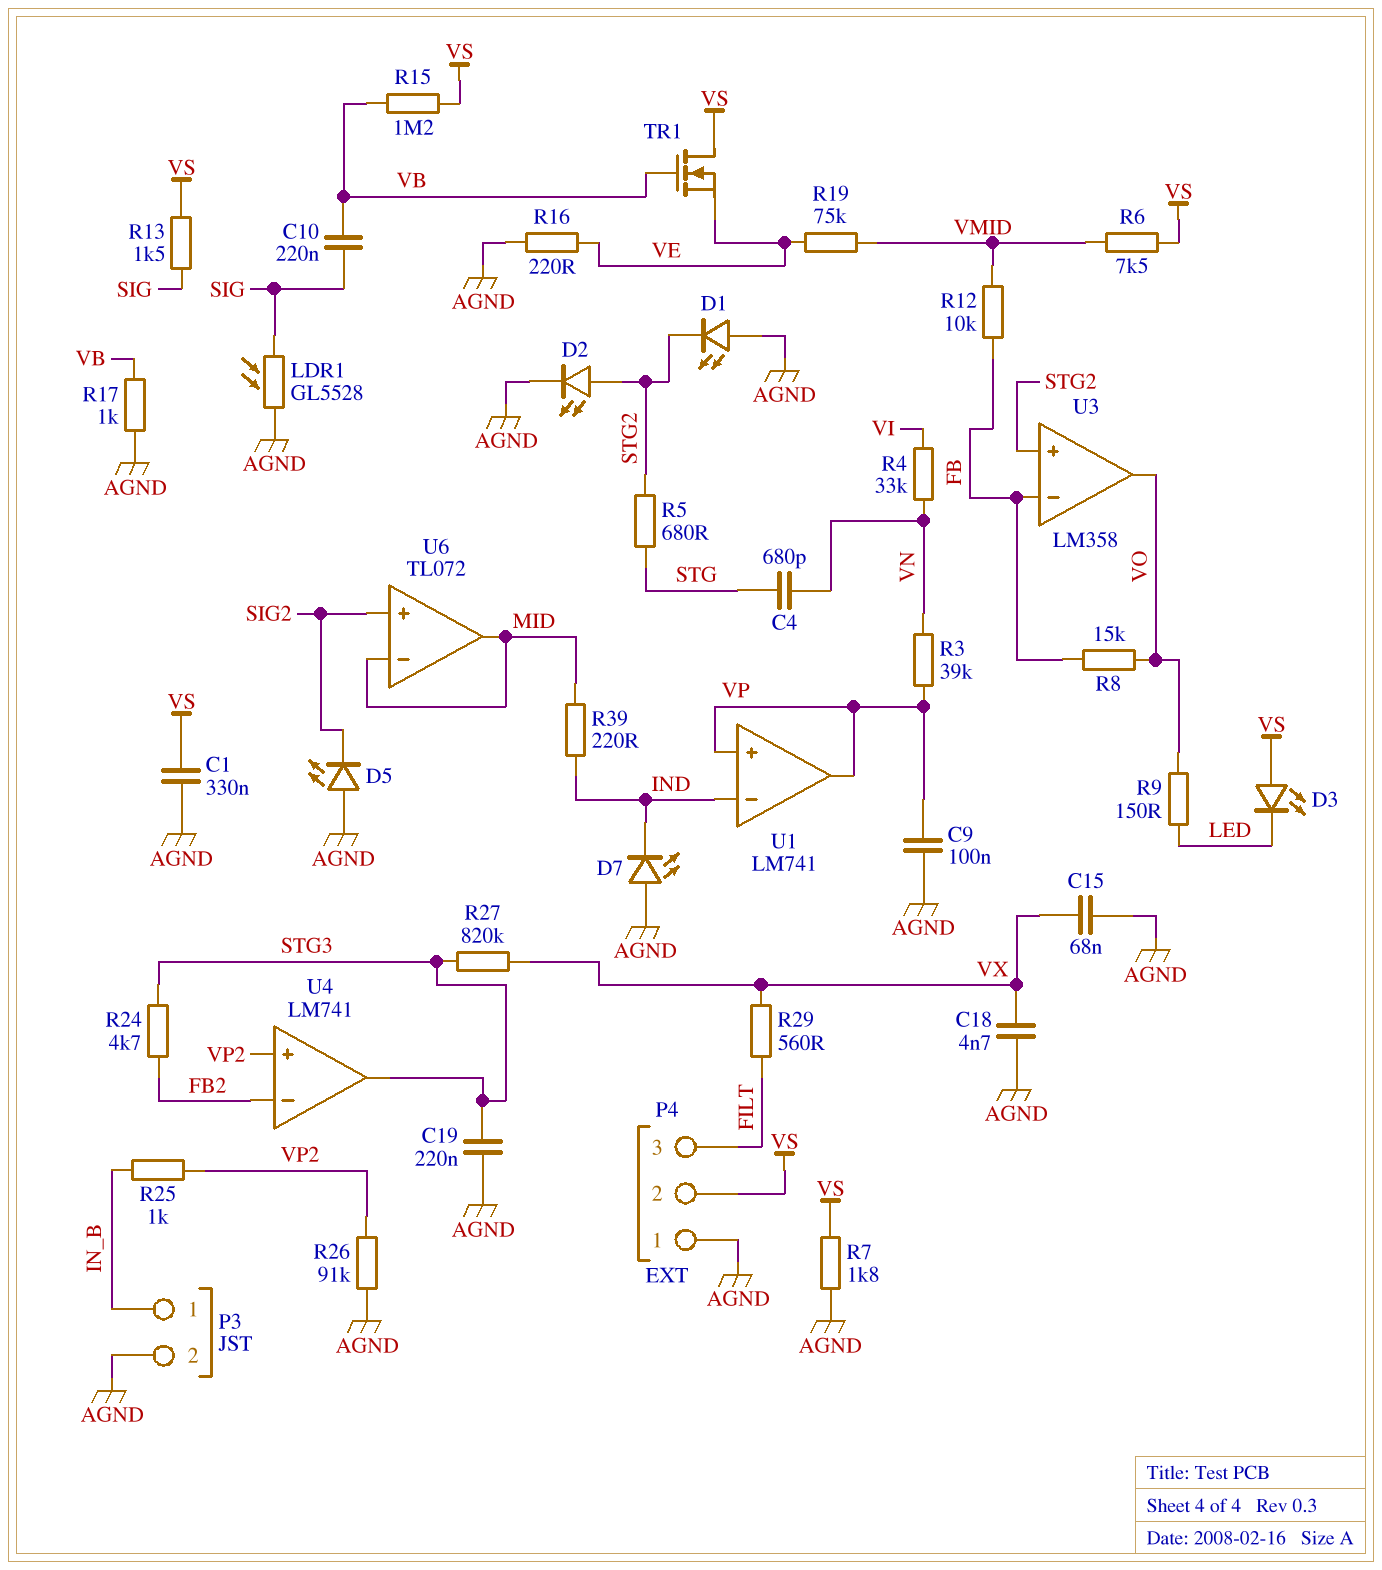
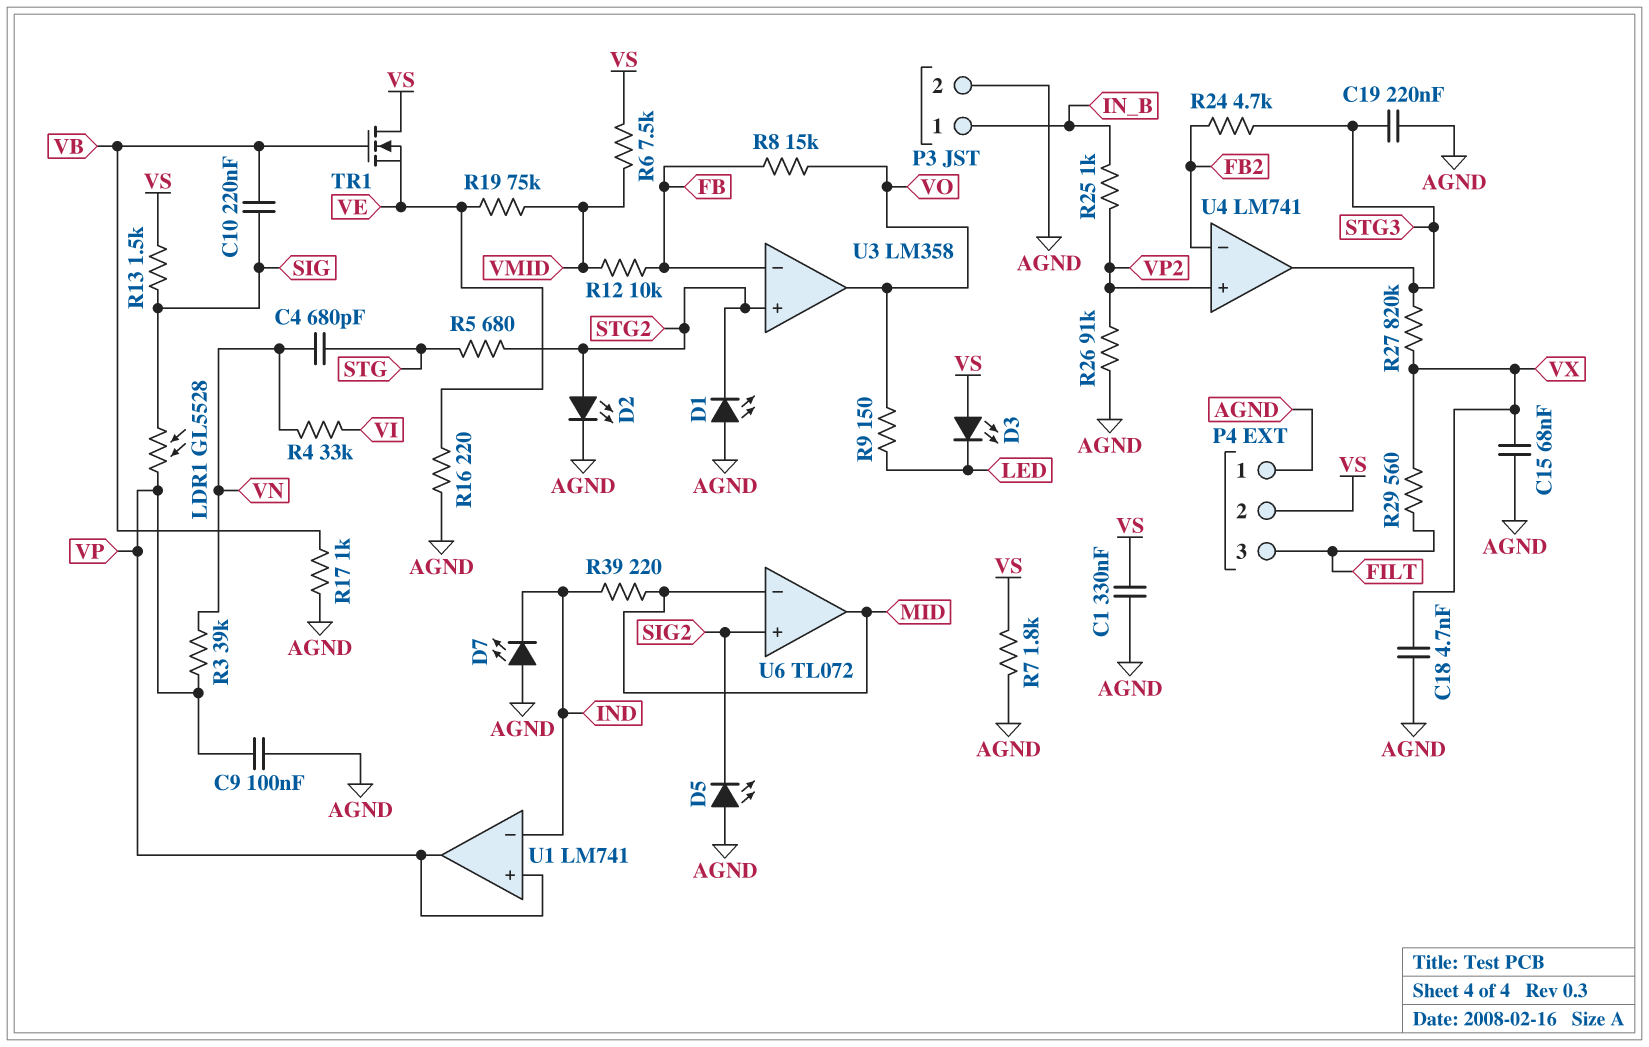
LDR1: GL5528 (AGND, SIG) -> GL5528 (SIG, VP)
R15: 1.2M (VB, VS) -> none

